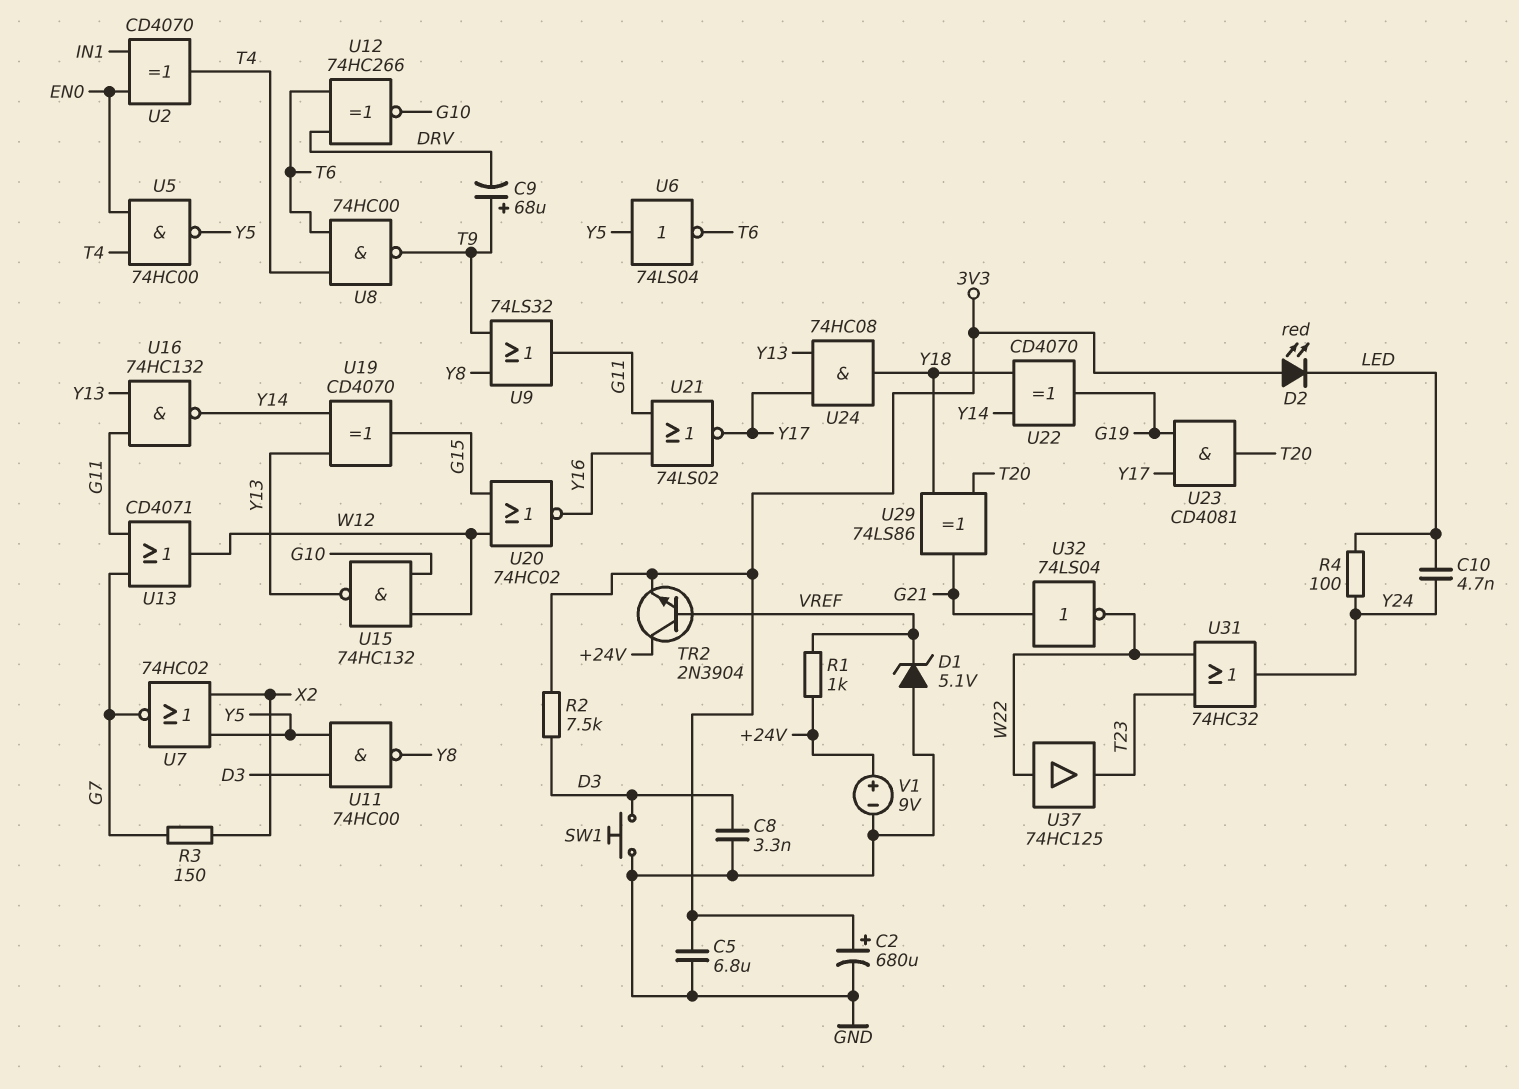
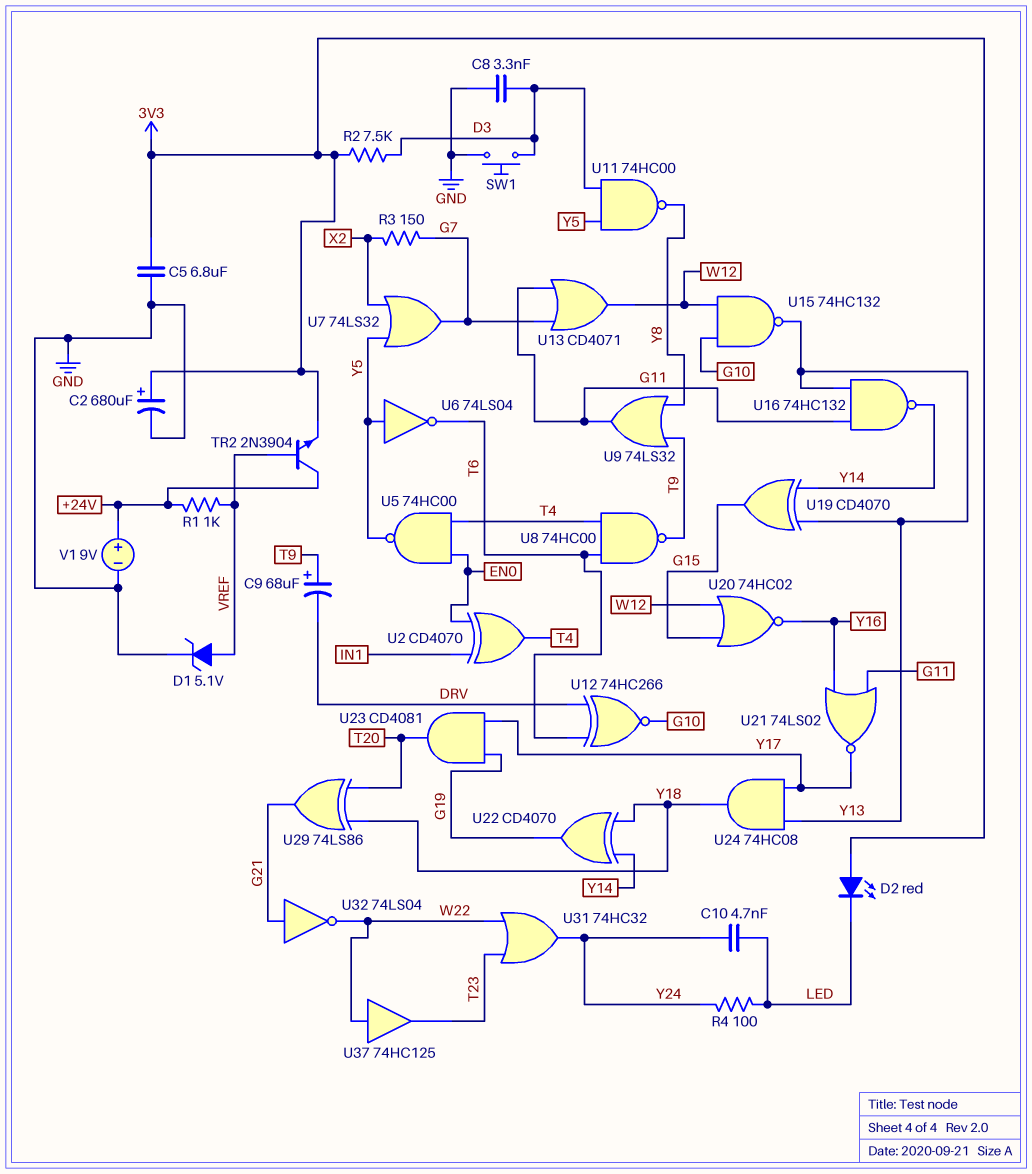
D1: zener 5.1V (A GND, K VREF) -> zener 5.1V (A VREF, K GND)
U7: NOR 74HC02 (in X2, in Y5, out G7) -> OR 74LS32 (in X2, in Y5, out G7)

